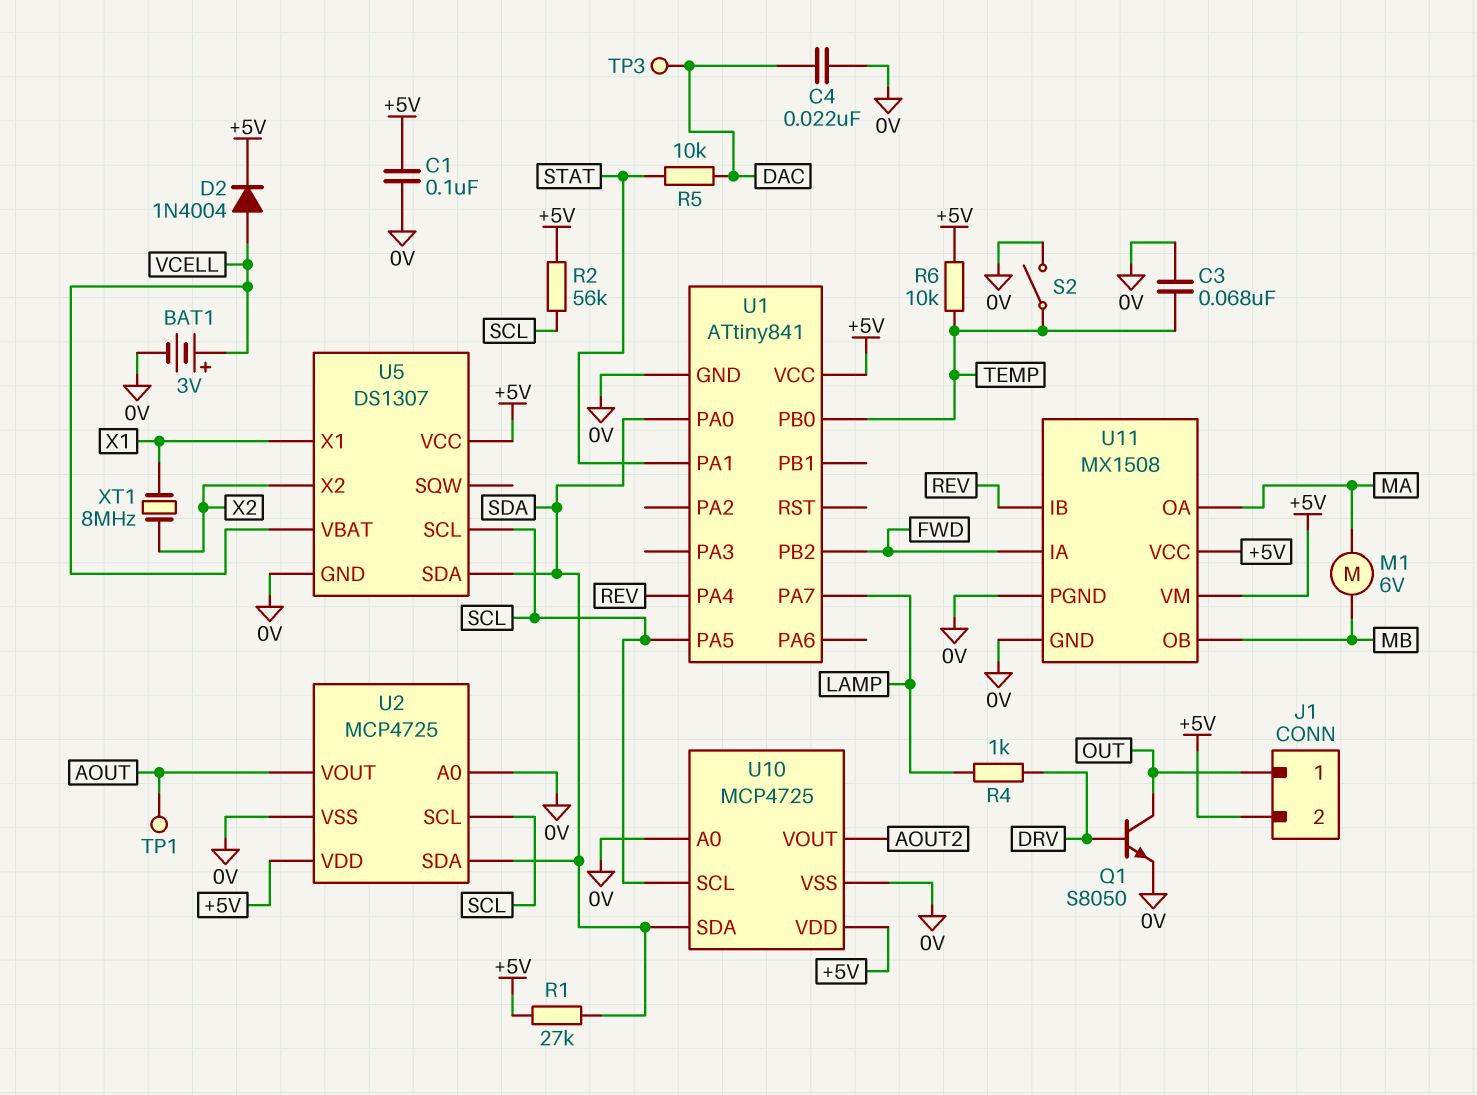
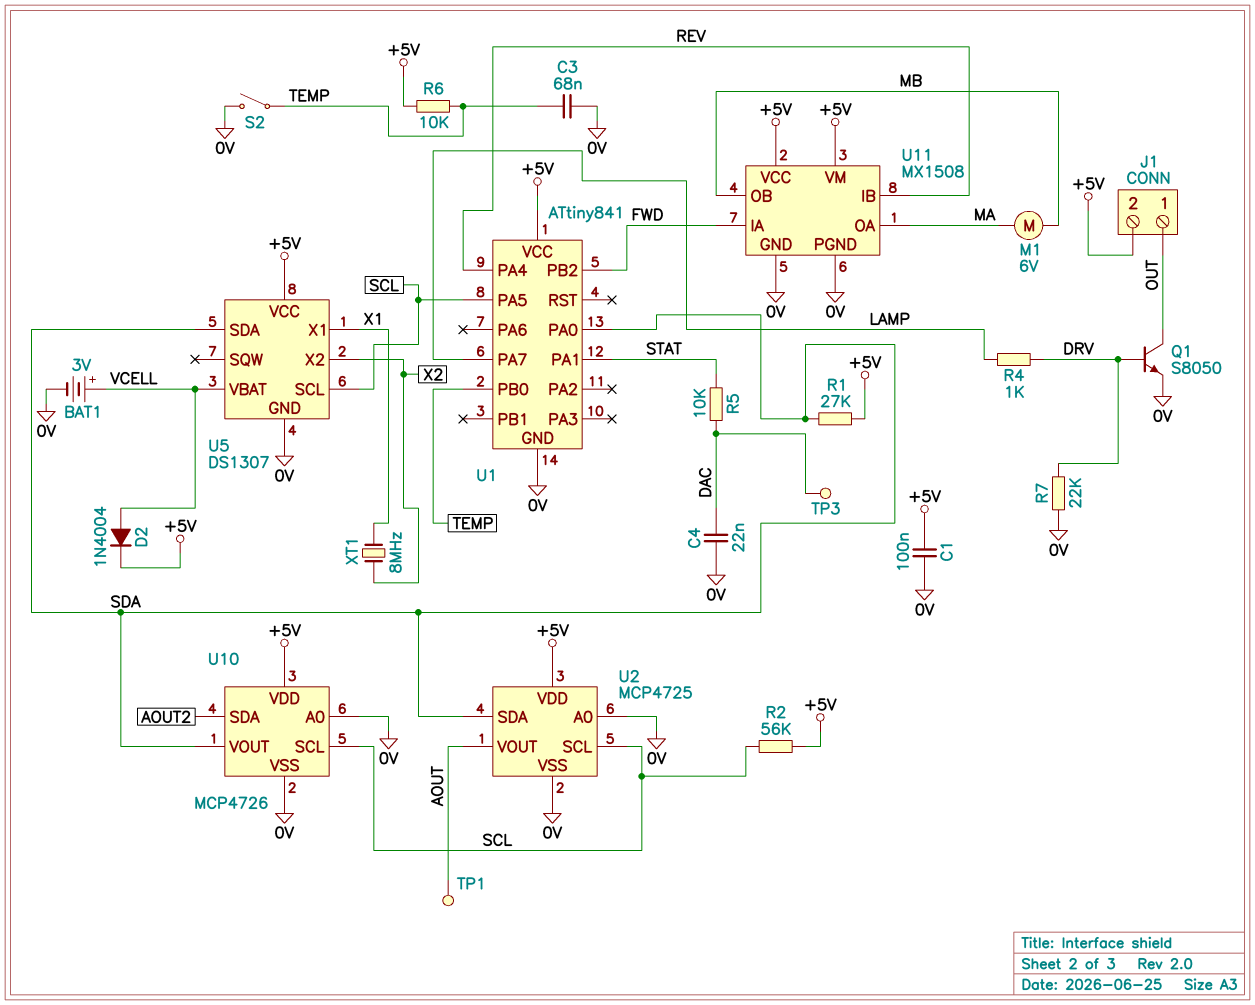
R7: none -> 22k (0V, DRV)
U10: MCP4725 -> MCP4726
U10 pin SDA: SDA -> AOUT2
U10 pin VOUT: AOUT2 -> SDA

